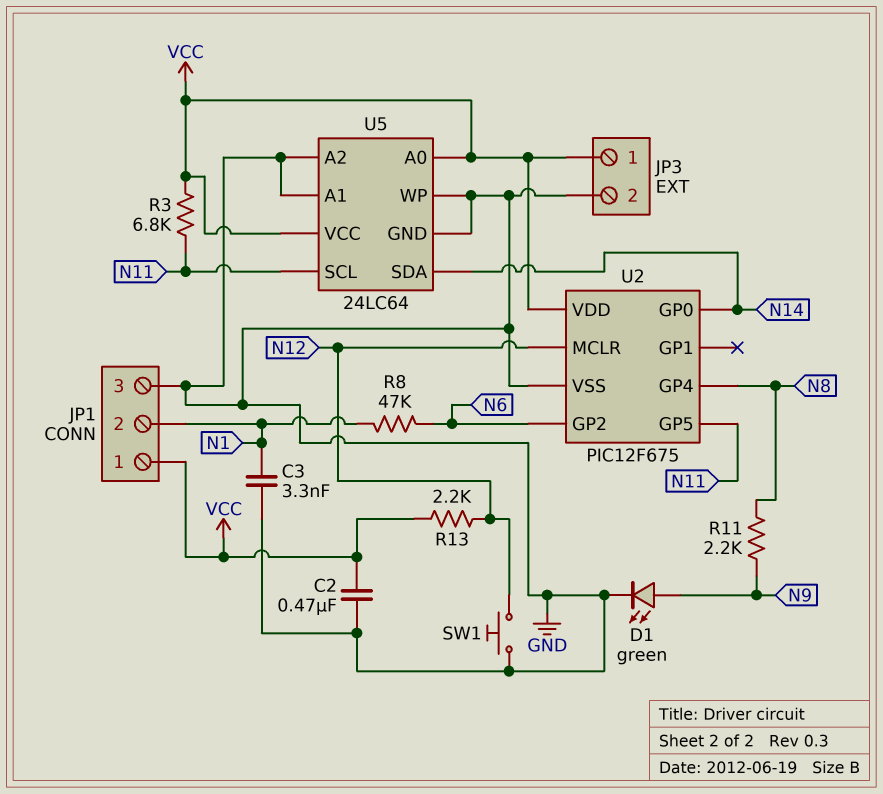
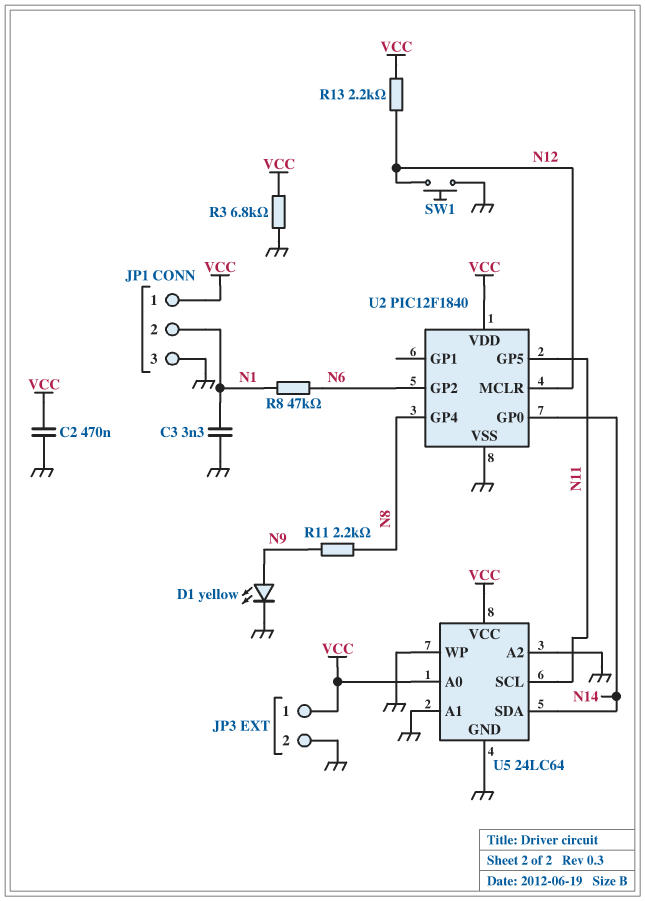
D1: LED green (A N9, K GND) -> LED yellow (A N9, K GND)
R3: 6.8k (N11, VCC) -> 6.8k (GND, VCC)
U2: PIC12F675 -> PIC12F1840

